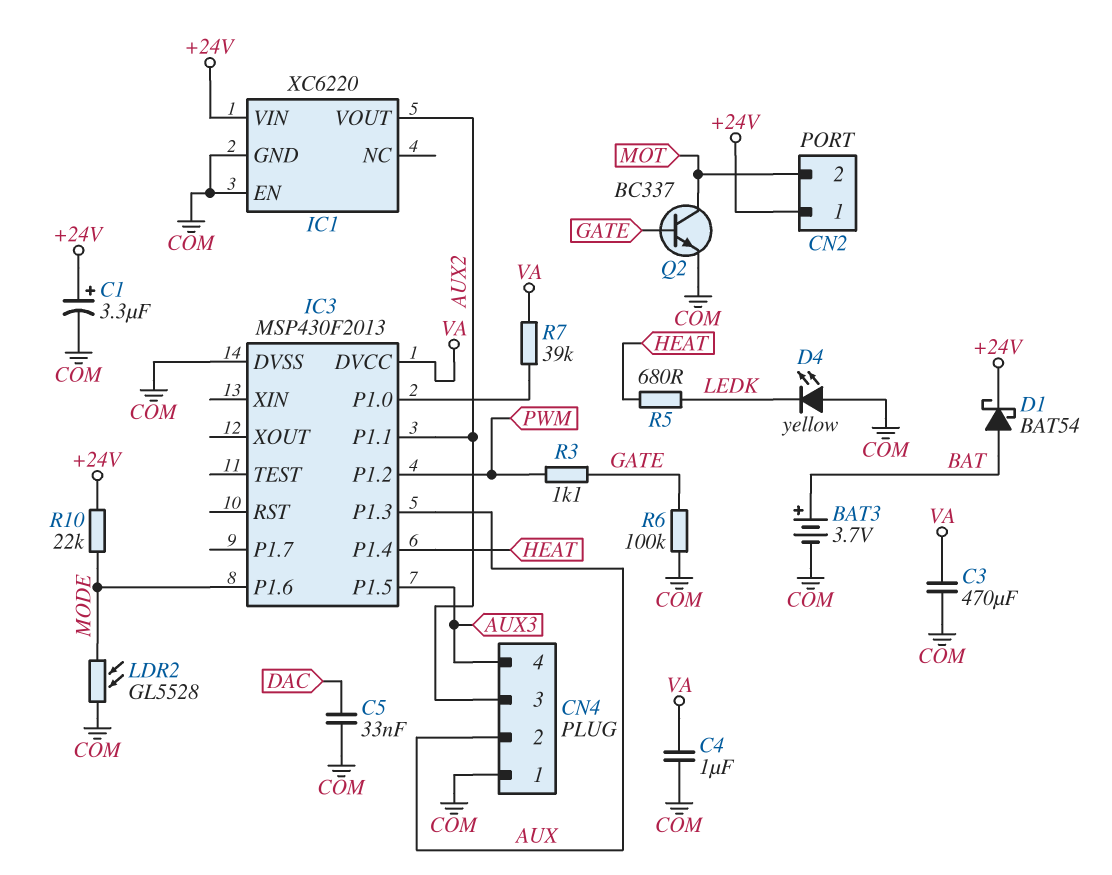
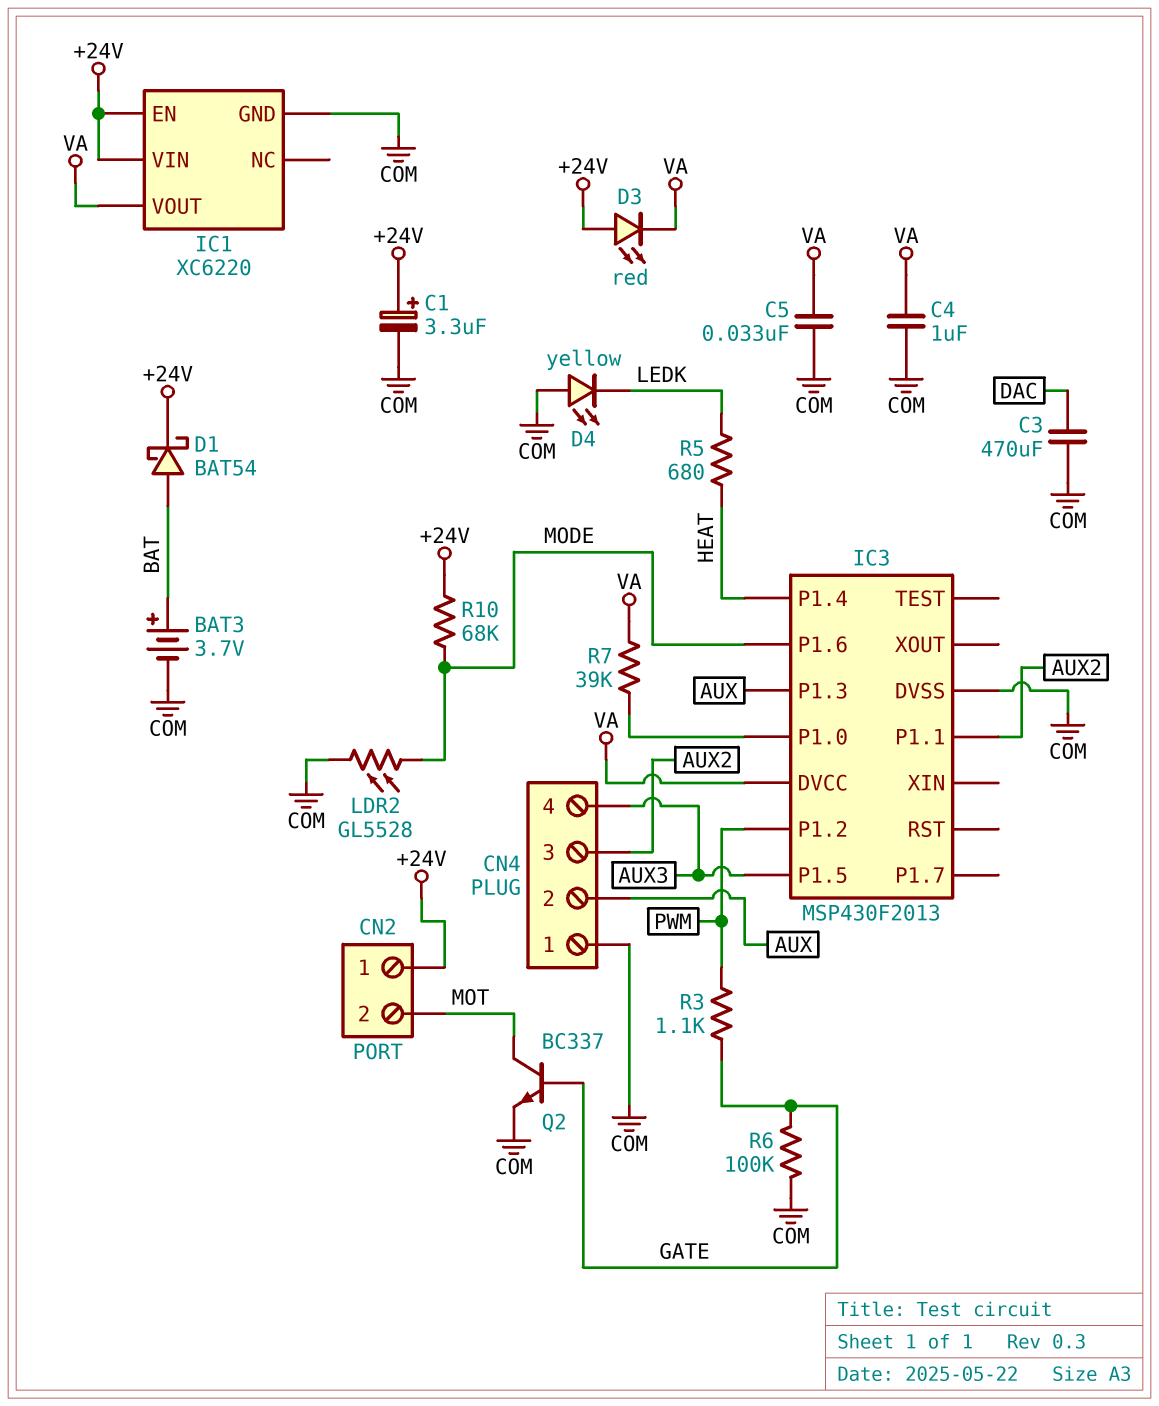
C3: 470uF (COM, VA) -> 470uF (COM, DAC)
C5: 33nF (COM, DAC) -> 33nF (COM, VA)
D3: none -> LED red (A +24V, K VA)
IC1 pin EN: COM -> +24V
IC1 pin VOUT: AUX2 -> VA
R10: 22k (+24V, MODE) -> 68k (+24V, MODE)

